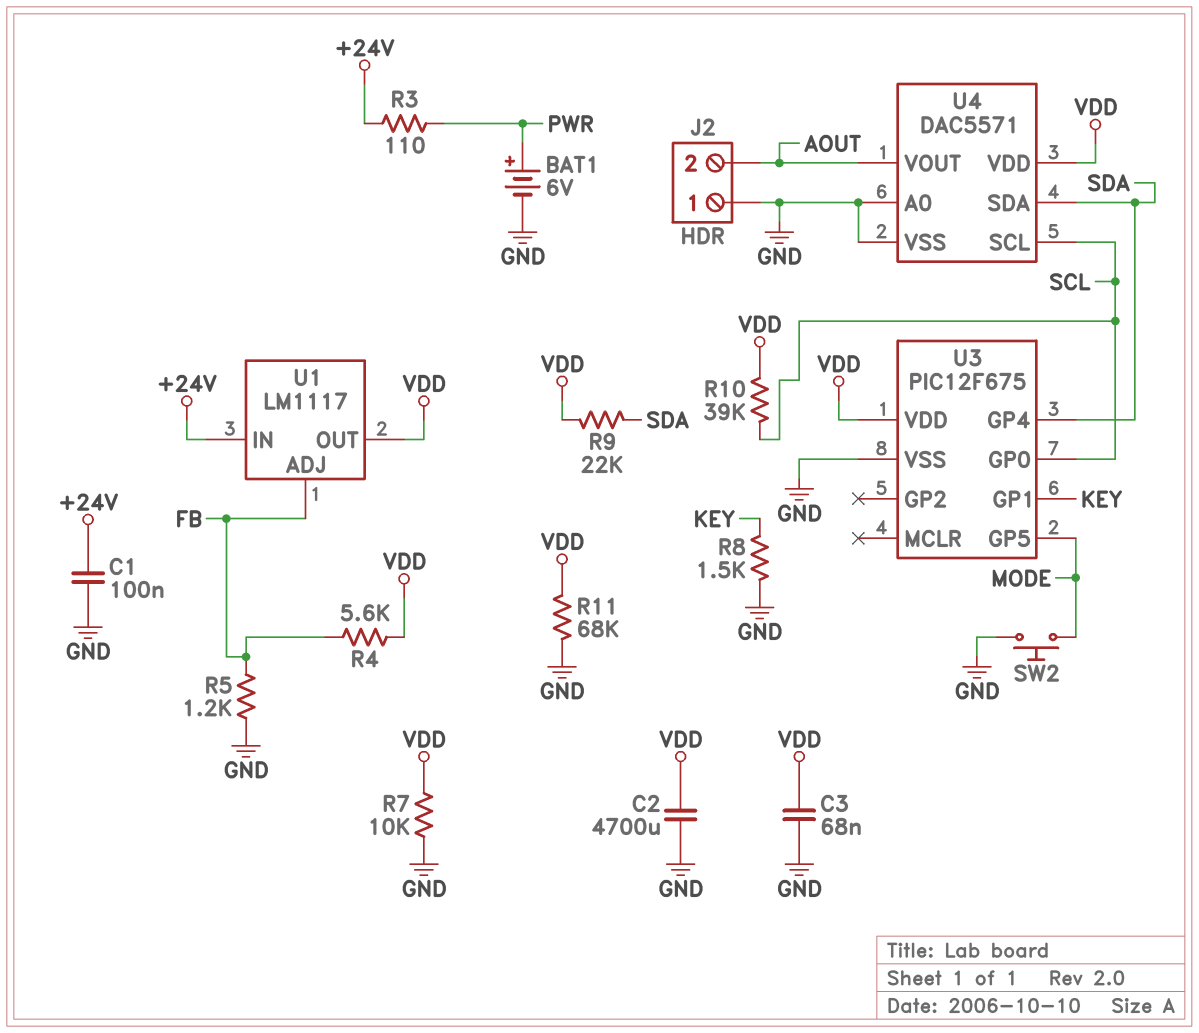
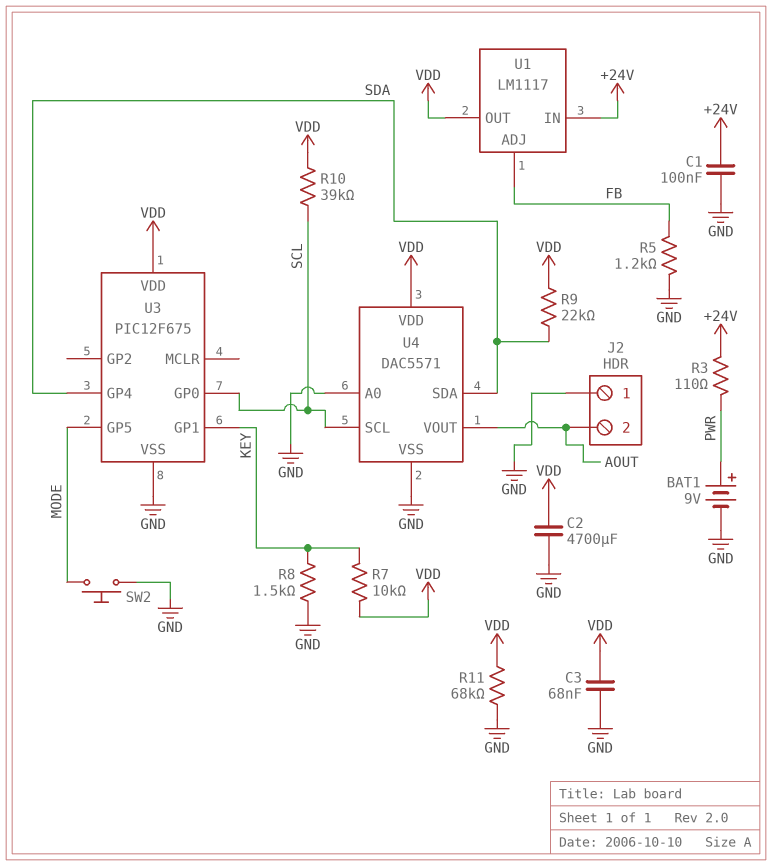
BAT1: 6V (plus PWR, minus GND) -> 9V (plus PWR, minus GND)
R4: 5.6k (FB, VDD) -> none
R7: 10k (GND, VDD) -> 10k (KEY, VDD)

